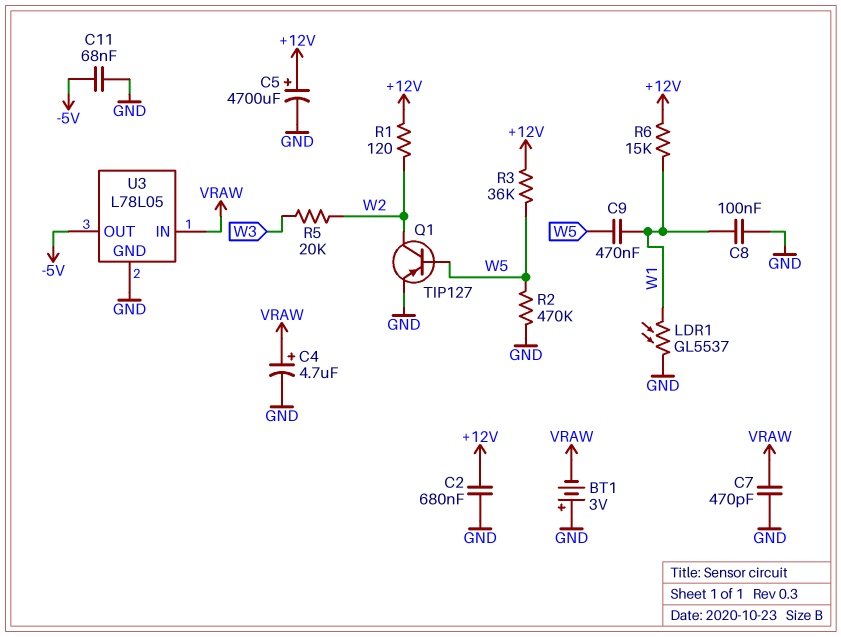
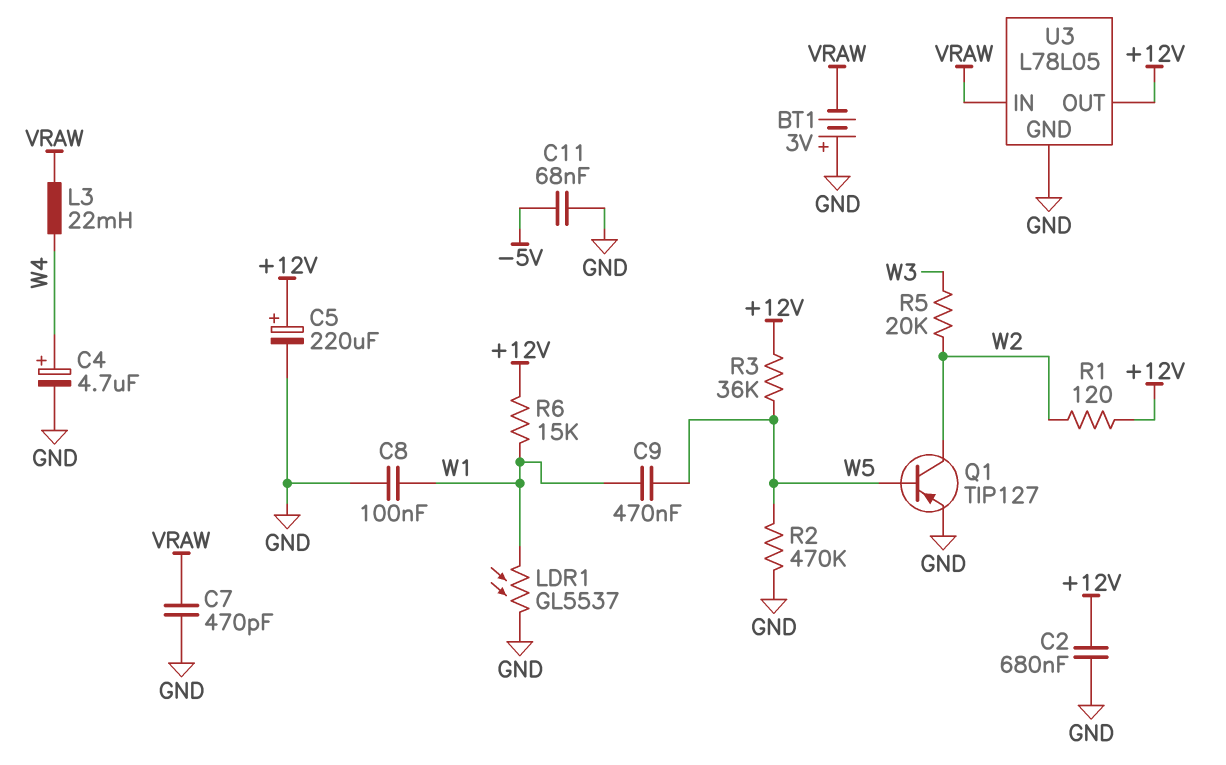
C4: 4.7uF (plus VRAW, minus GND) -> 4.7uF (plus W4, minus GND)
C5: 4700uF (plus +12V, minus GND) -> 220uF (plus +12V, minus GND)
L3: none -> 22mH (VRAW, W4)
U3 pin OUT: -5V -> +12V

